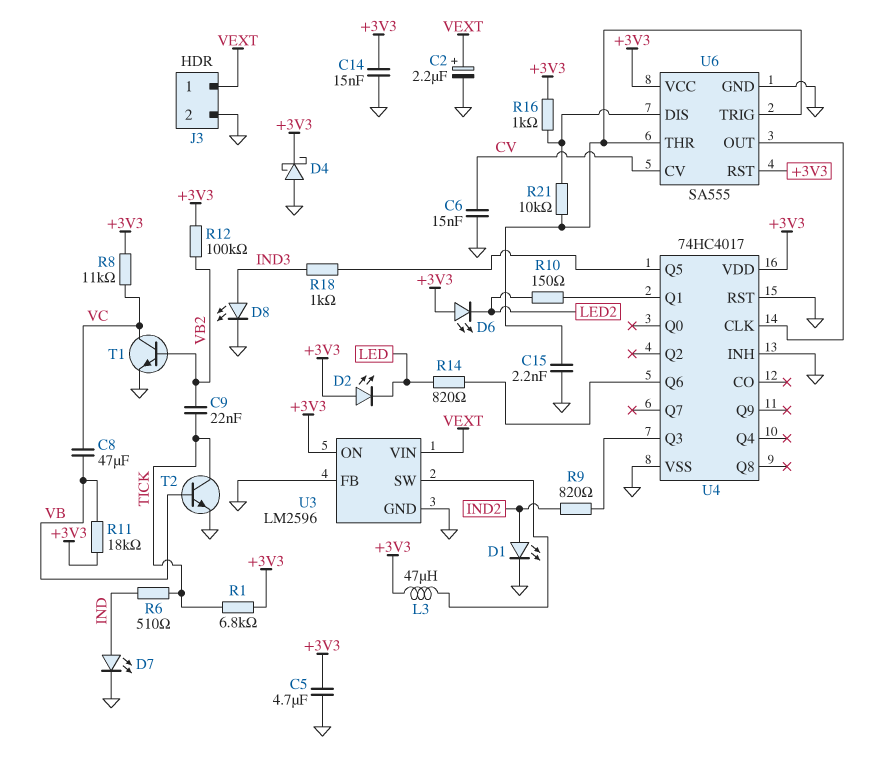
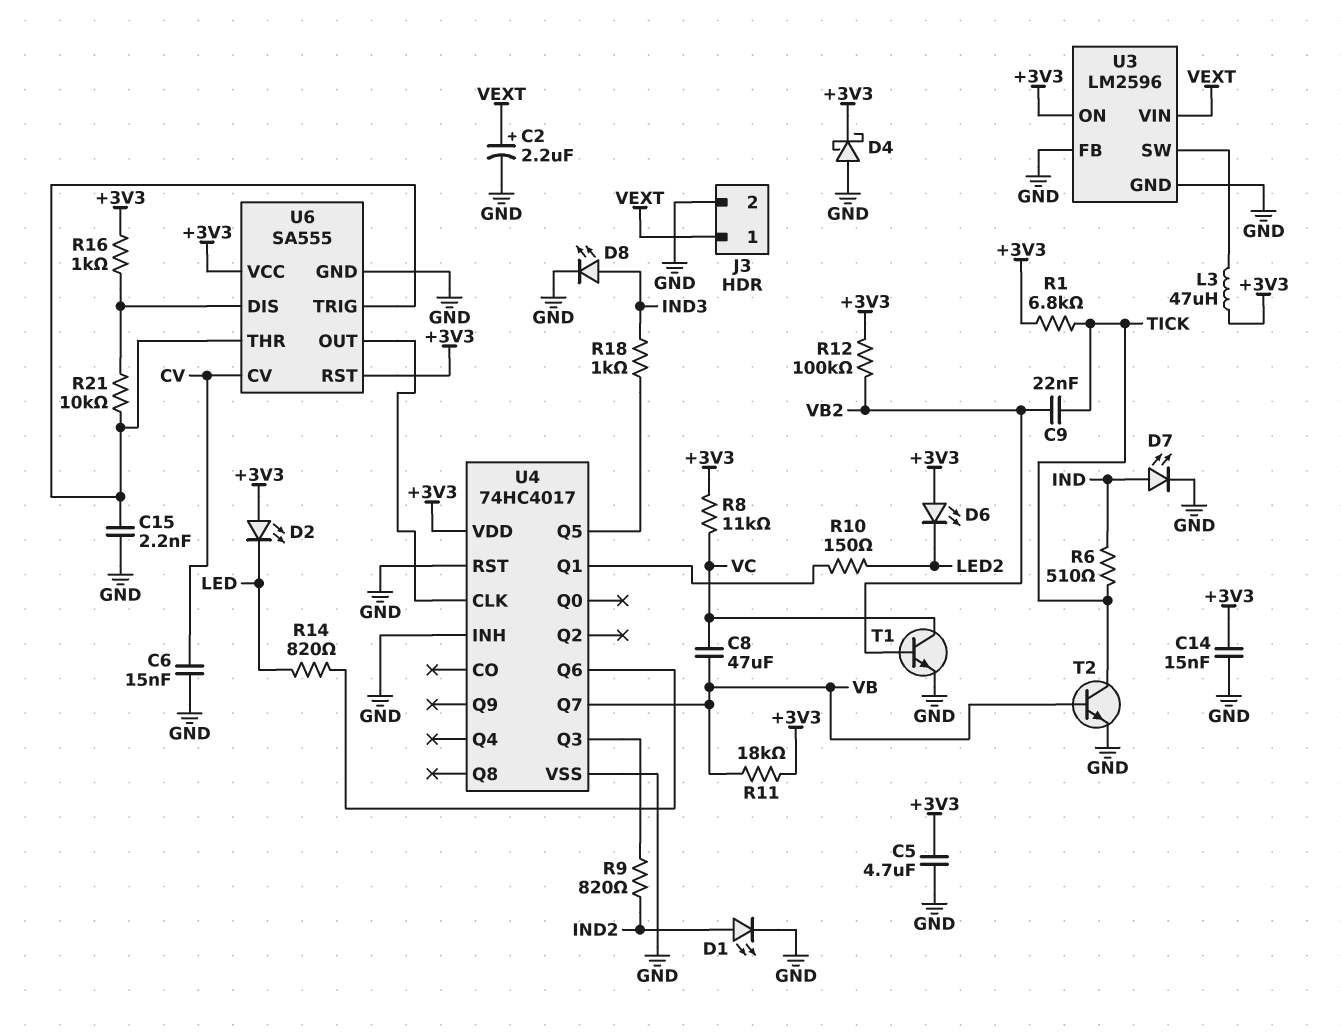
U4 pin Q7: none -> VB

